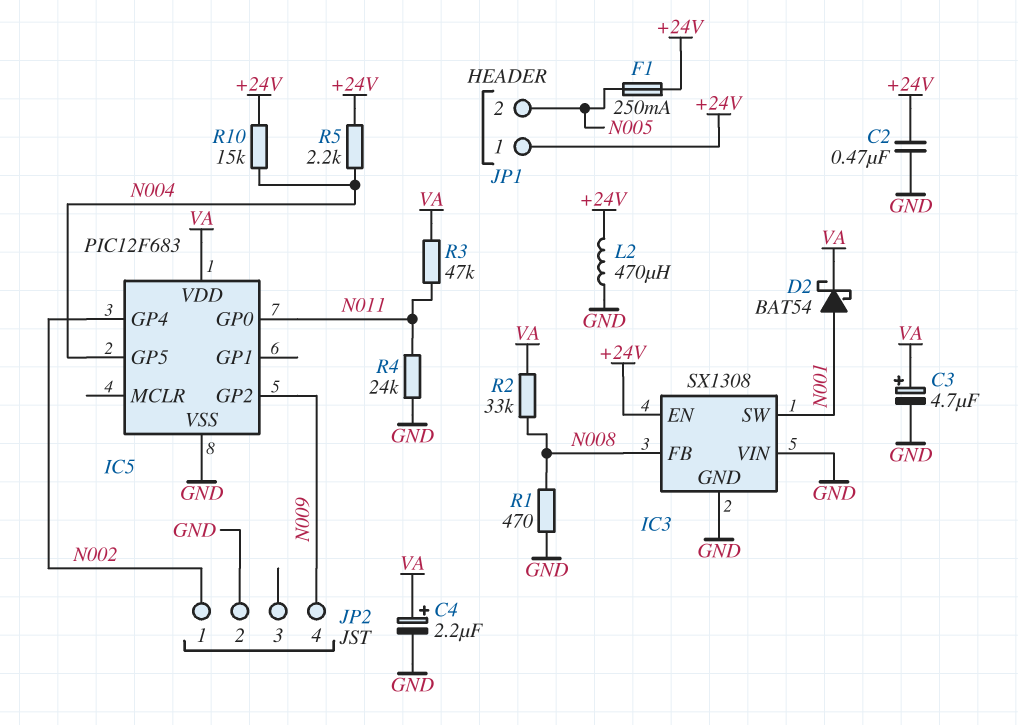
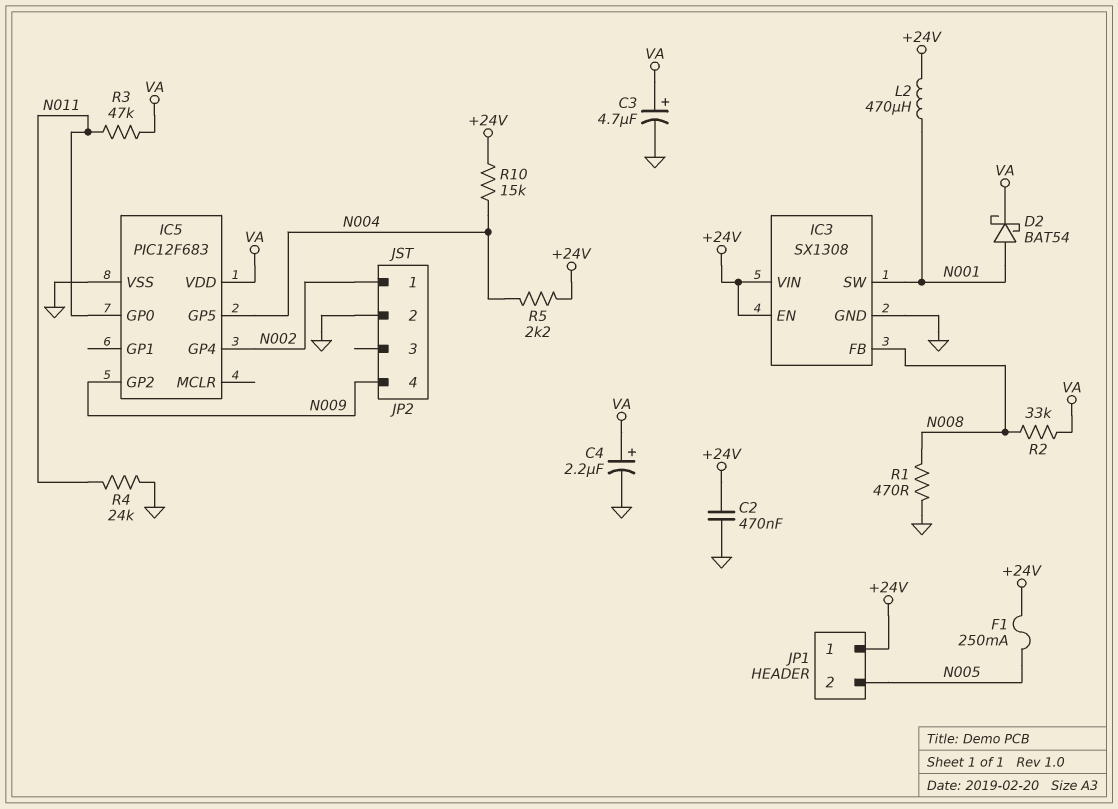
IC3 pin VIN: GND -> +24V
L2: 470uH (+24V, GND) -> 470uH (+24V, N001)

